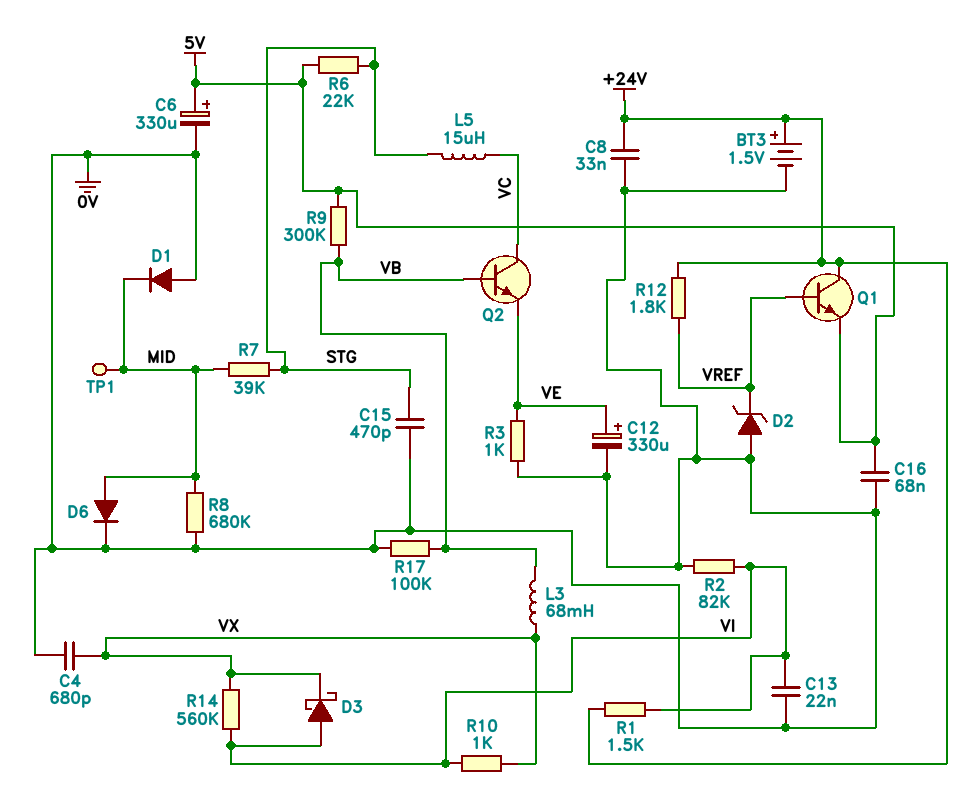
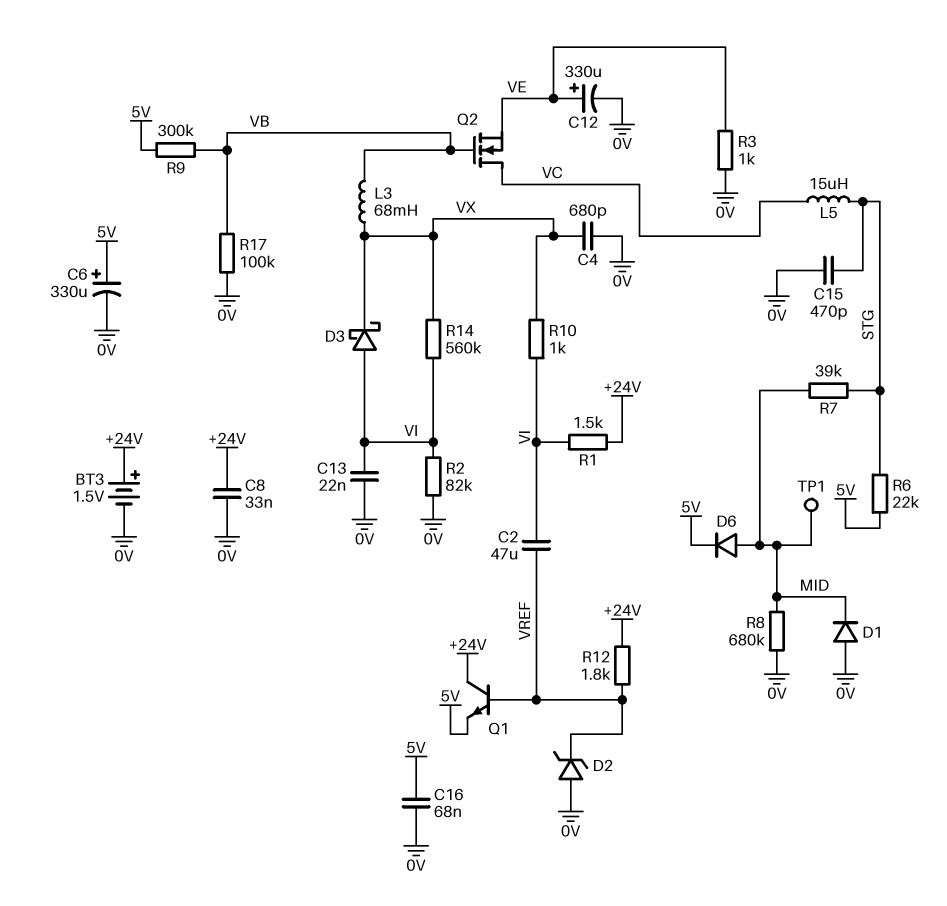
C2: none -> 47uF (VI, VREF)
D6: diode (A MID, K 0V) -> diode (A MID, K 5V)
Q2: NPN (B VB, C VC, E VE) -> NMOS (G VB, D VC, S VE)

